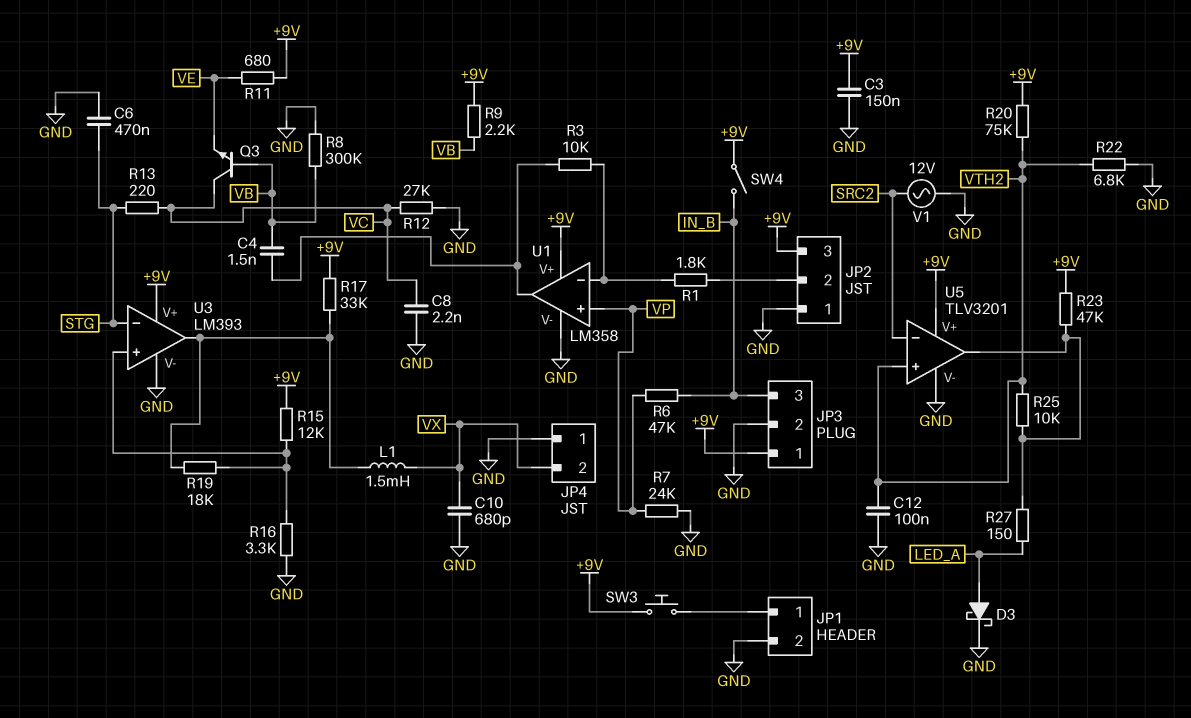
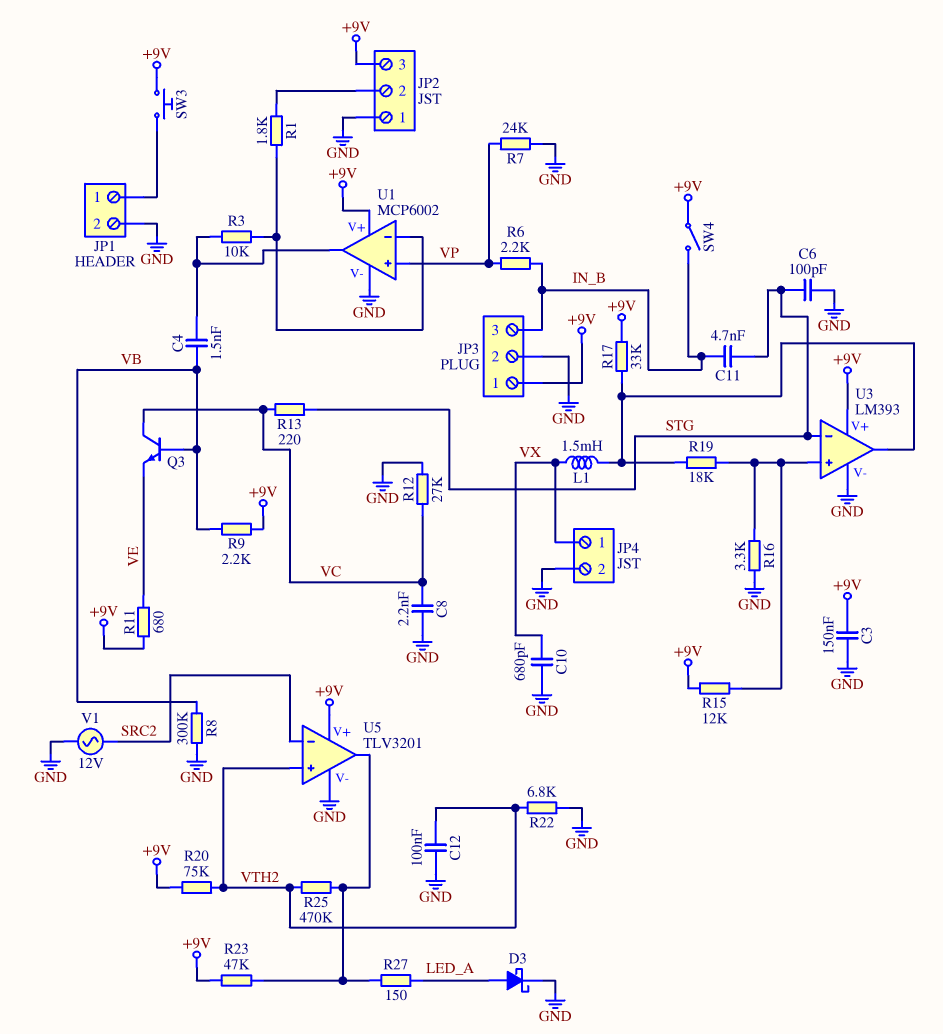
C6: 470nF (GND, STG) -> 100pF (GND, STG)
C11: none -> 4.7nF (IN_B, STG)
JP4 pin 1: GND -> VX
JP4 pin 2: VX -> GND
R6: 47k (IN_B, VP) -> 2.2k (IN_B, VP)
R25: 10k (U5/out, VTH2) -> 470k (U5/out, VTH2)
U1: LM358 -> MCP6002

